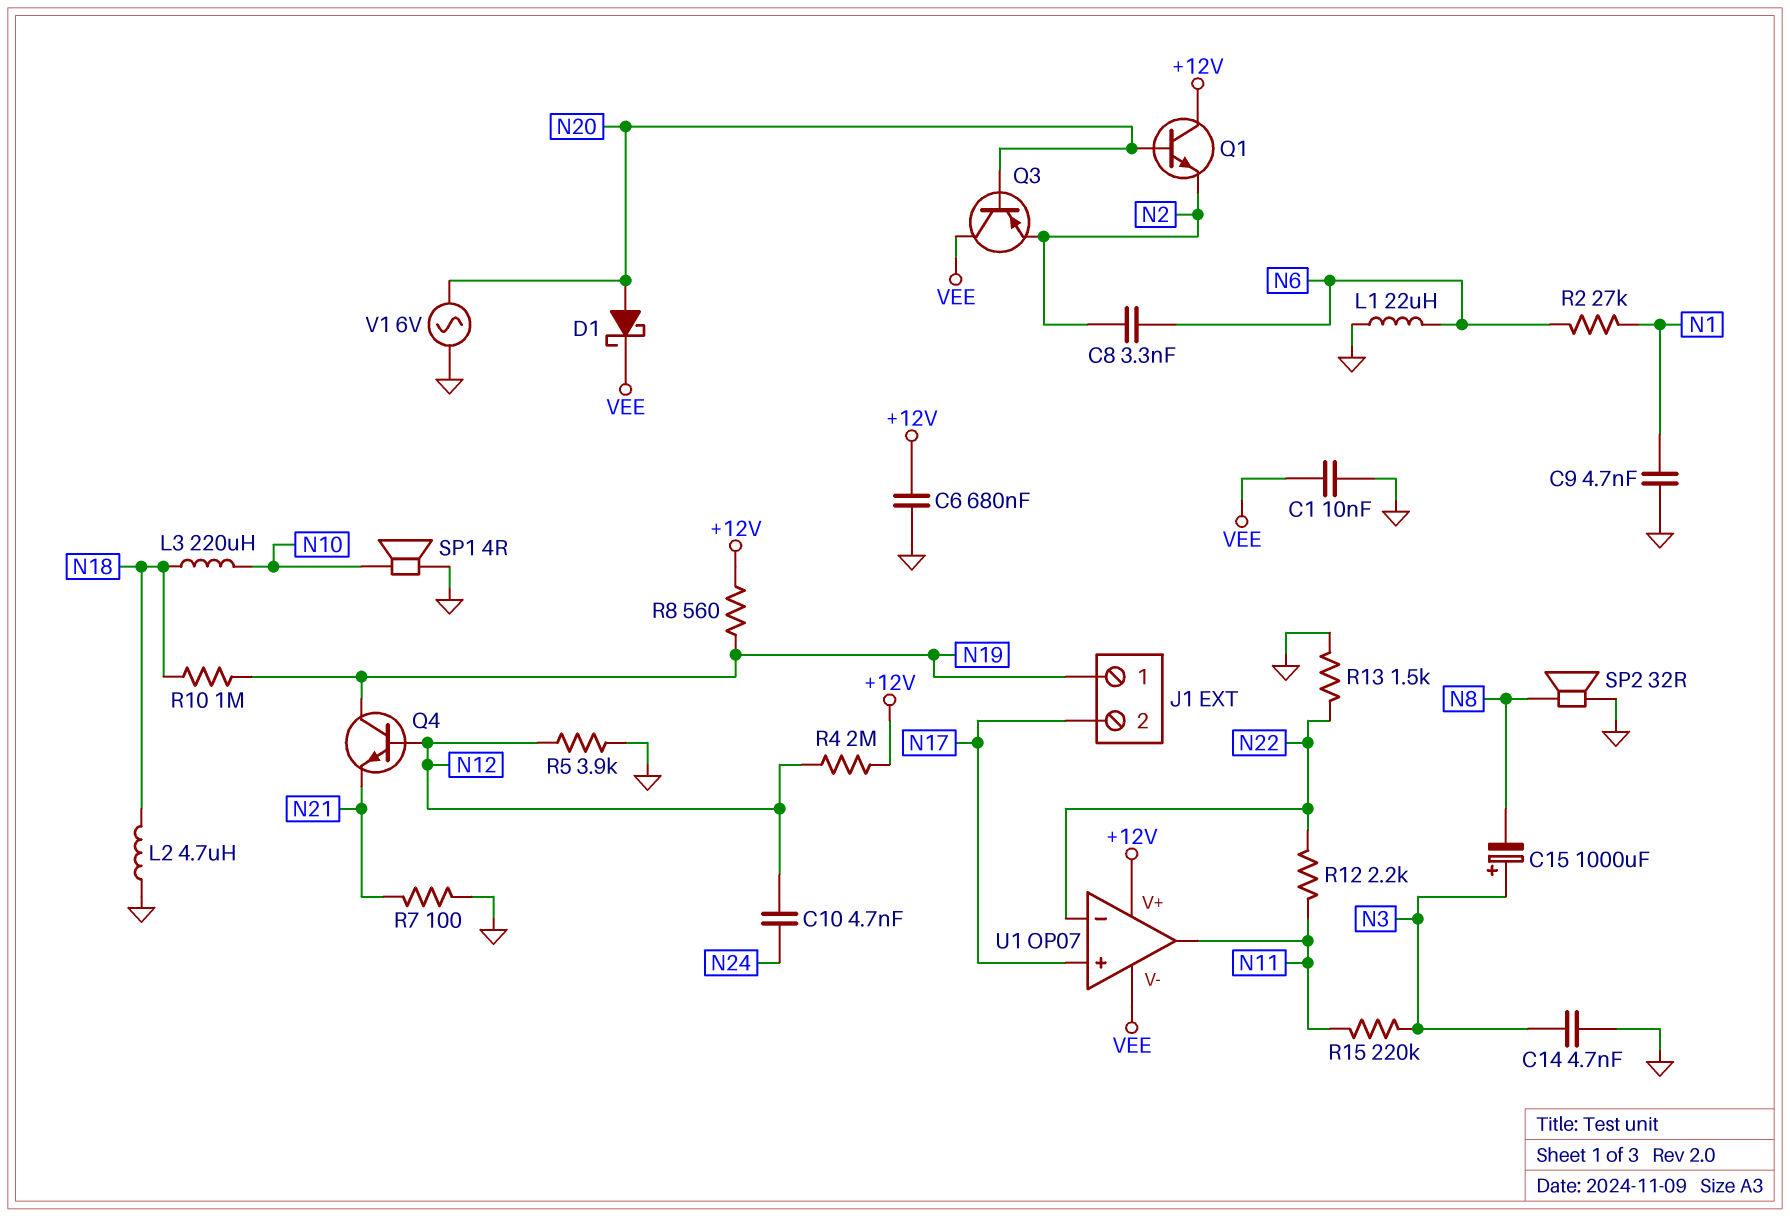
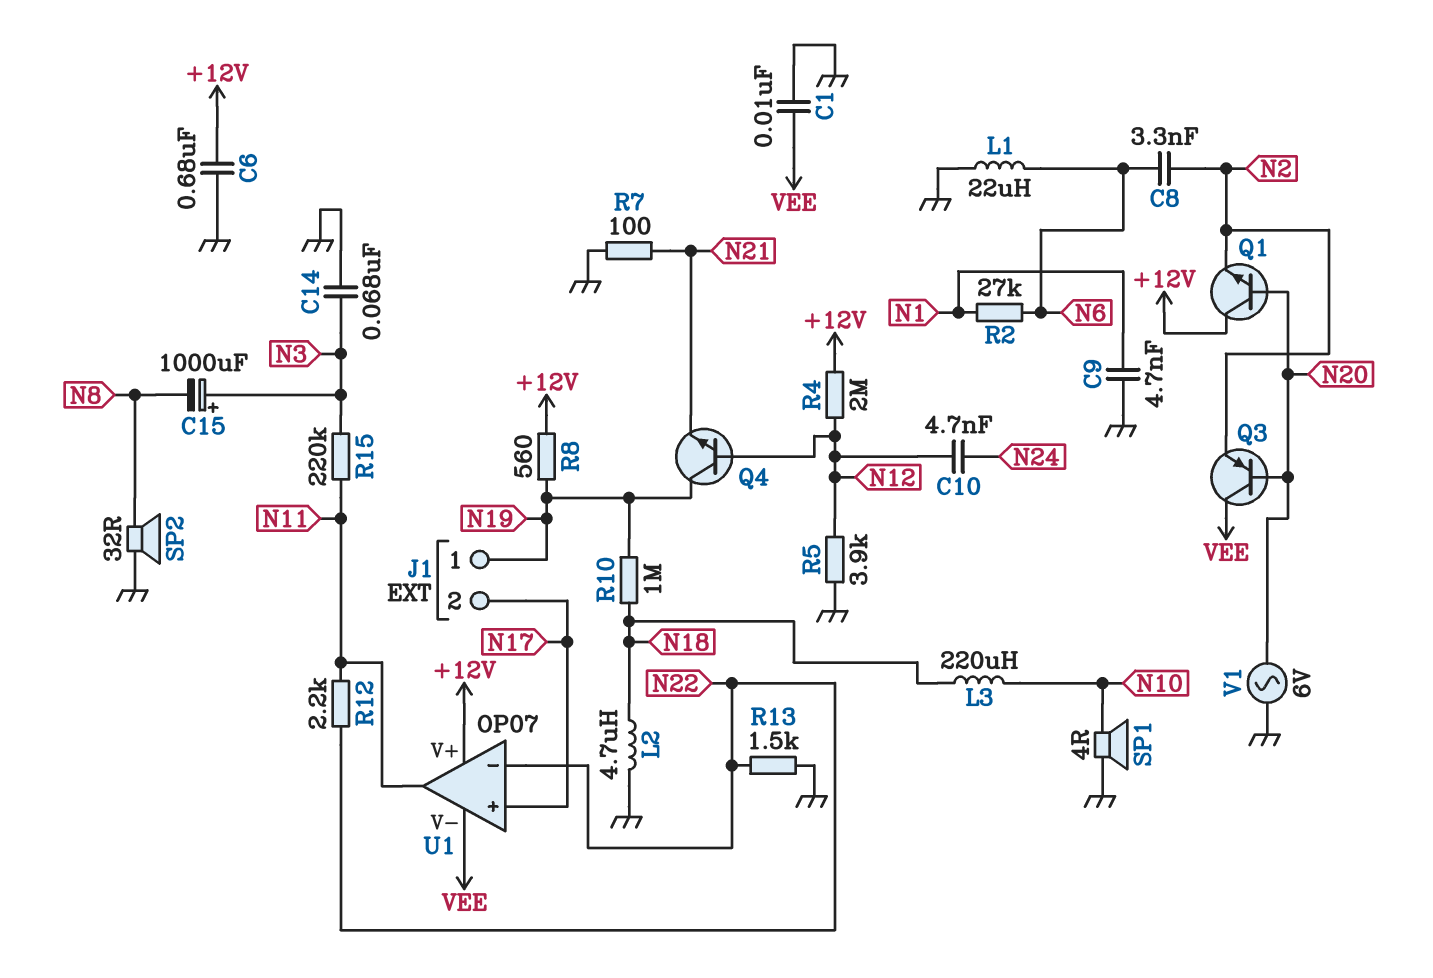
C14: 4.7nF (GND, N3) -> 68nF (GND, N3)
D1: schottky (A N20, K VEE) -> none

